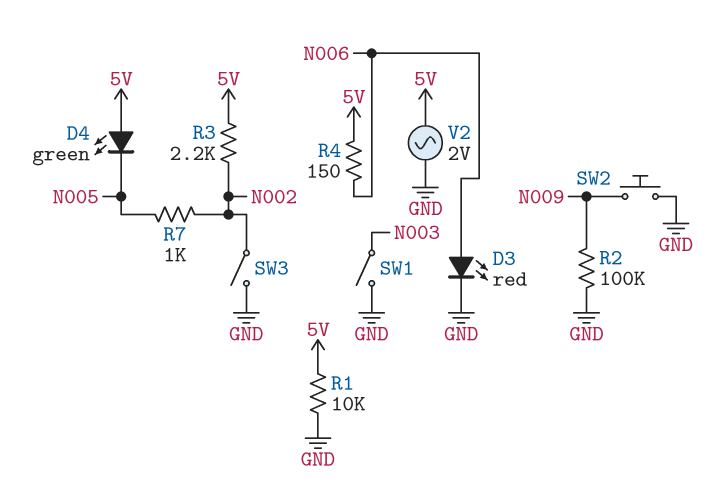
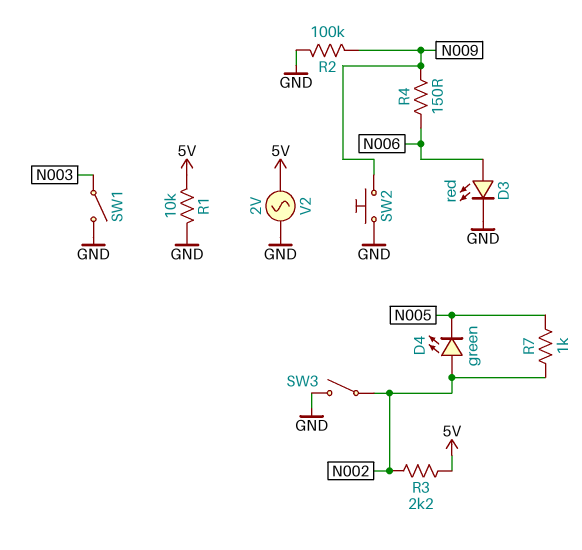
D4: LED green (A 5V, K N005) -> LED green (A N002, K N005)
R4: 150 (5V, N006) -> 150 (N006, N009)

